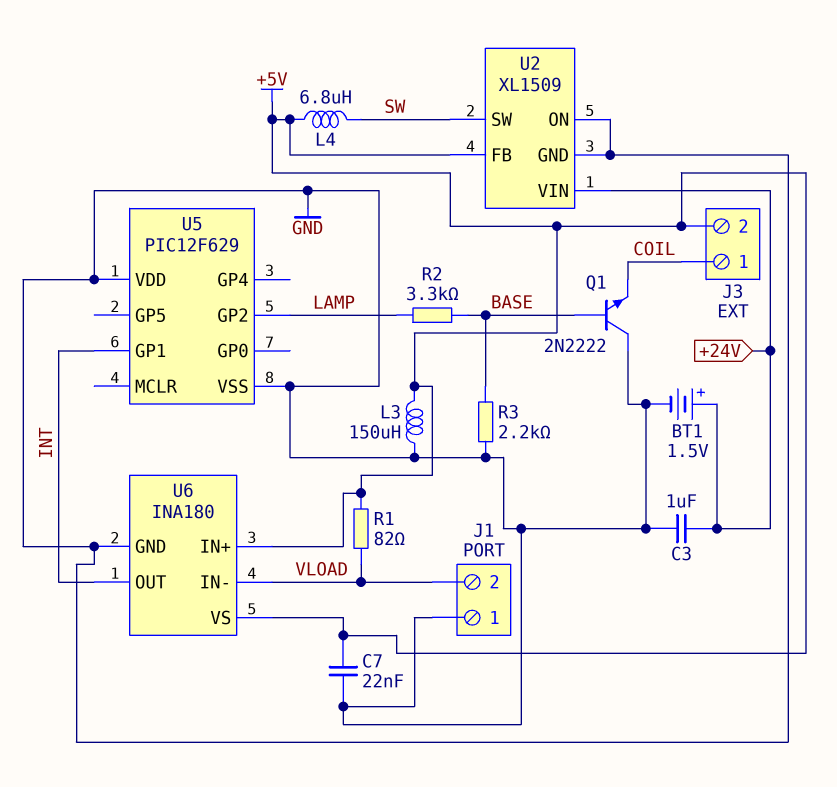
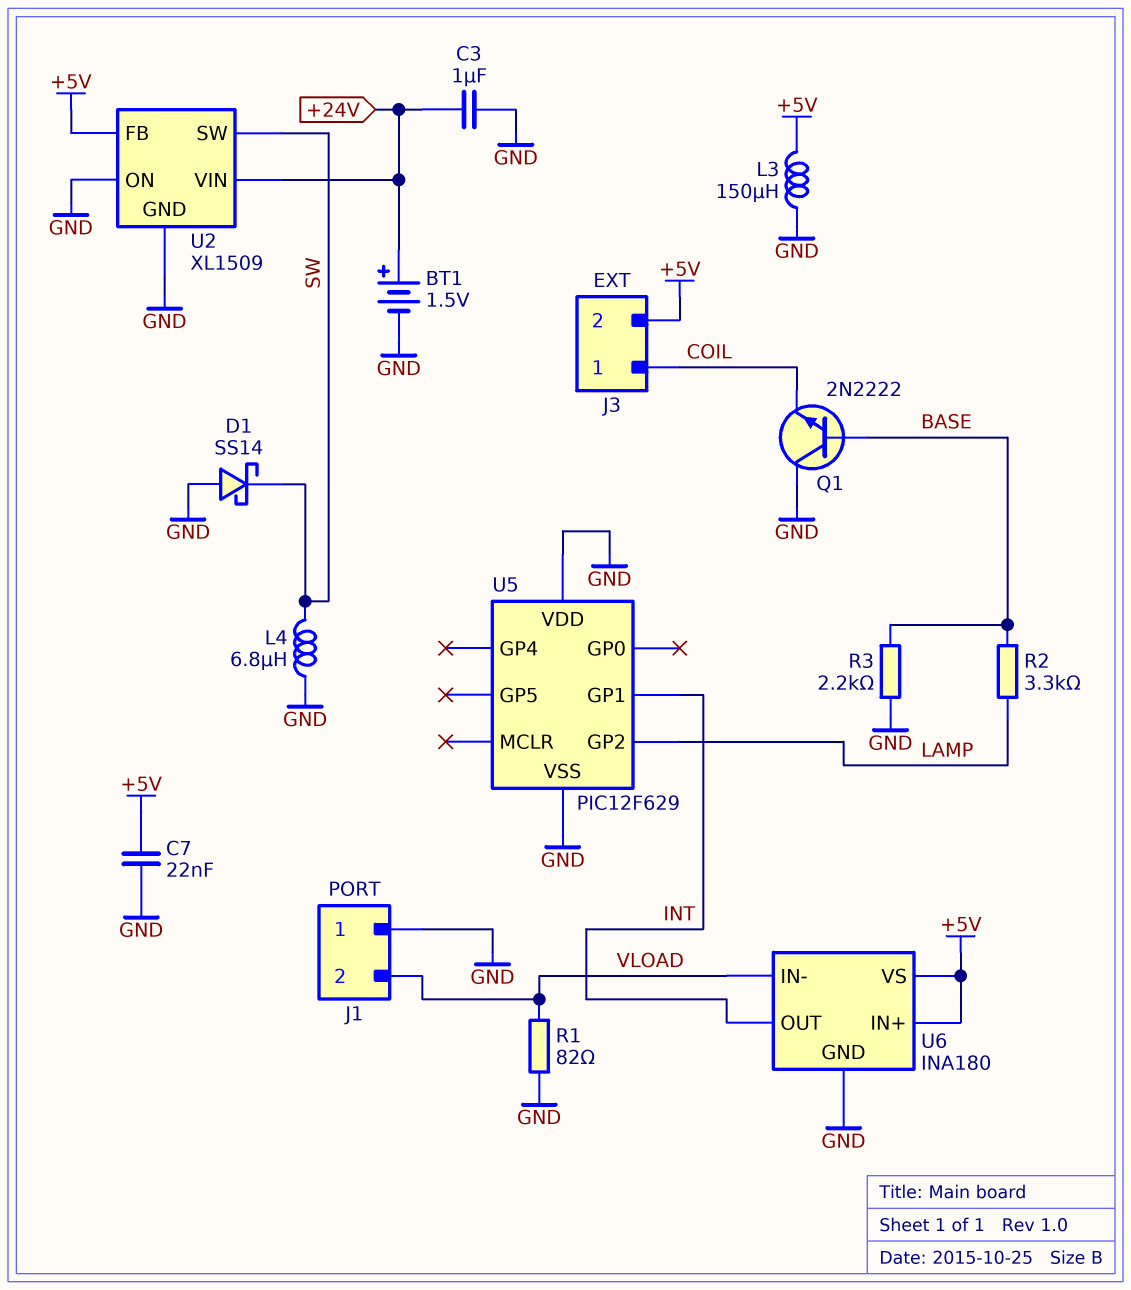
D1: none -> schottky SS14 (A GND, K SW)
L4: 6.8uH (+5V, SW) -> 6.8uH (GND, SW)
R1: 82 (+5V, VLOAD) -> 82 (GND, VLOAD)

